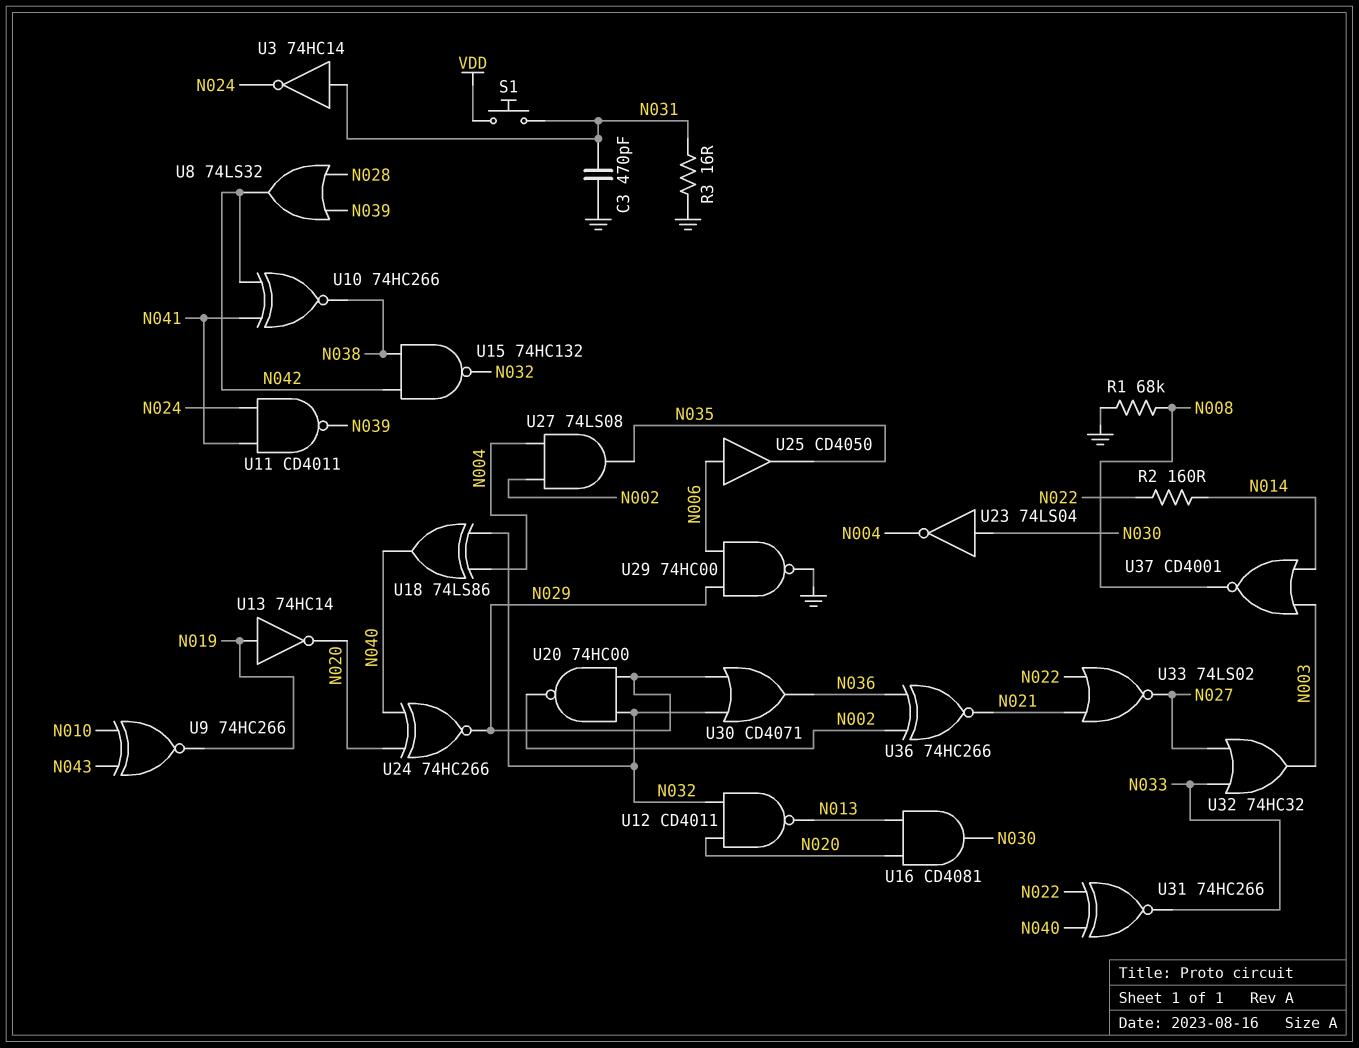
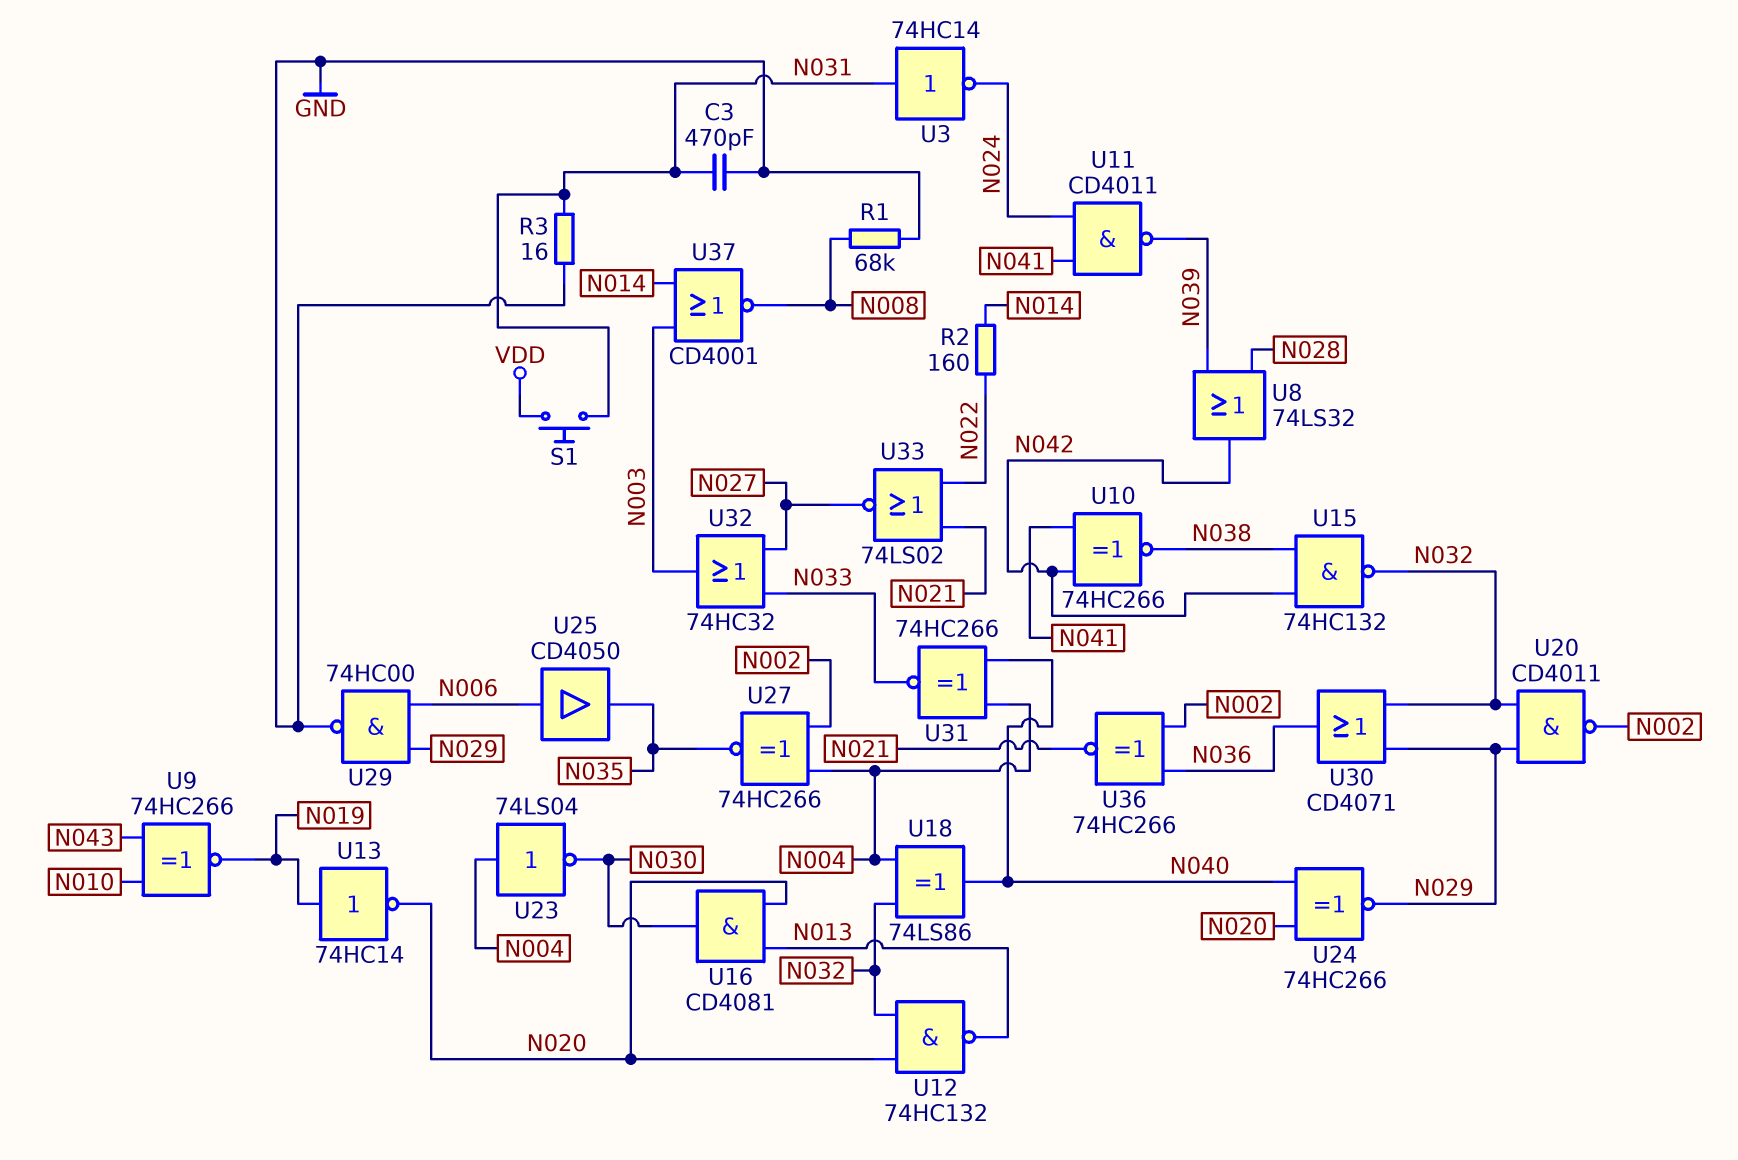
U12: NAND CD4011 (in N020, in N032, out N013) -> NAND 74HC132 (in N020, in N032, out N013)
U20: NAND 74HC00 (in N029, in N032, out N002) -> NAND CD4011 (in N029, in N032, out N002)
U23: NOT 74LS04 (in N030, out N004) -> NOT 74LS04 (in N004, out N030)
U27: AND 74LS08 (in N002, in N004, out N035) -> XNOR 74HC266 (in N002, in N004, out N035)
U31: XNOR 74HC266 (in N022, in N040, out N033) -> XNOR 74HC266 (in N004, in N040, out N033)

